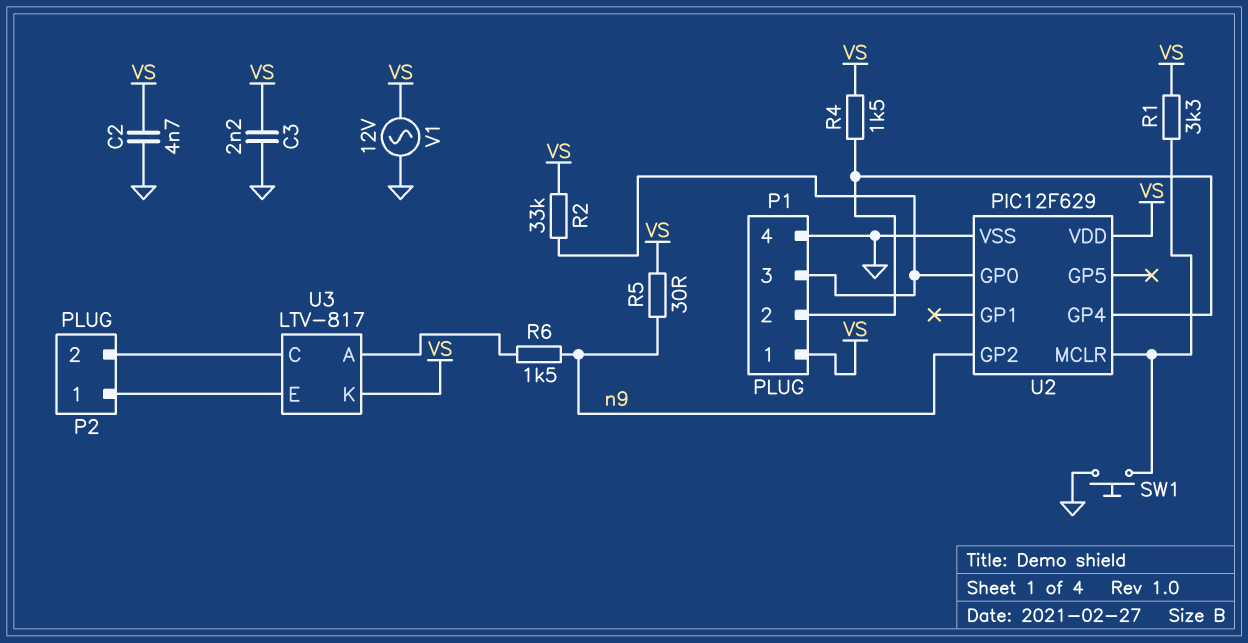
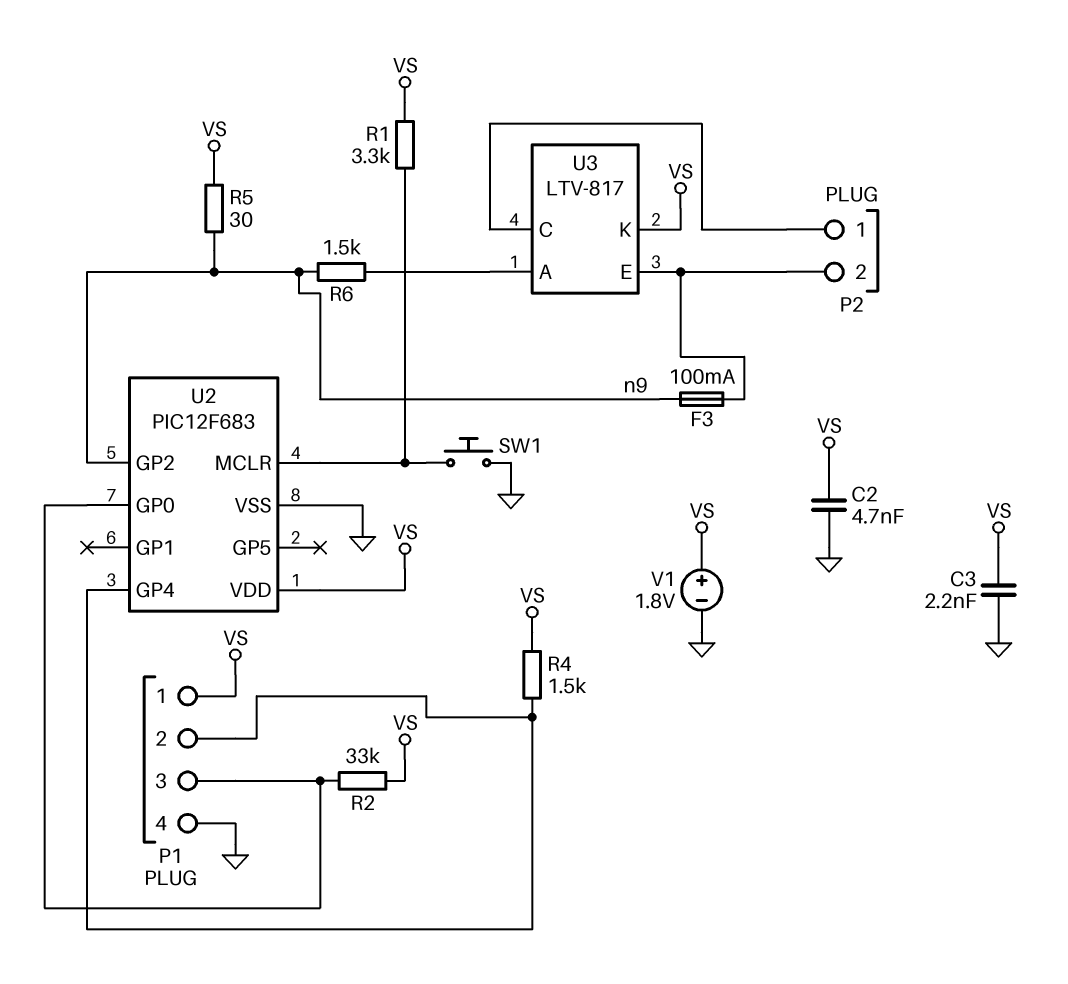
F3: none -> 100mA (P2/2, n9)
U2: PIC12F629 -> PIC12F683
U3 pin C: P2/2 -> P2/1
U3 pin E: P2/1 -> P2/2
V1: AC 12V (GND, VS) -> 1.8V (plus VS, minus GND)

